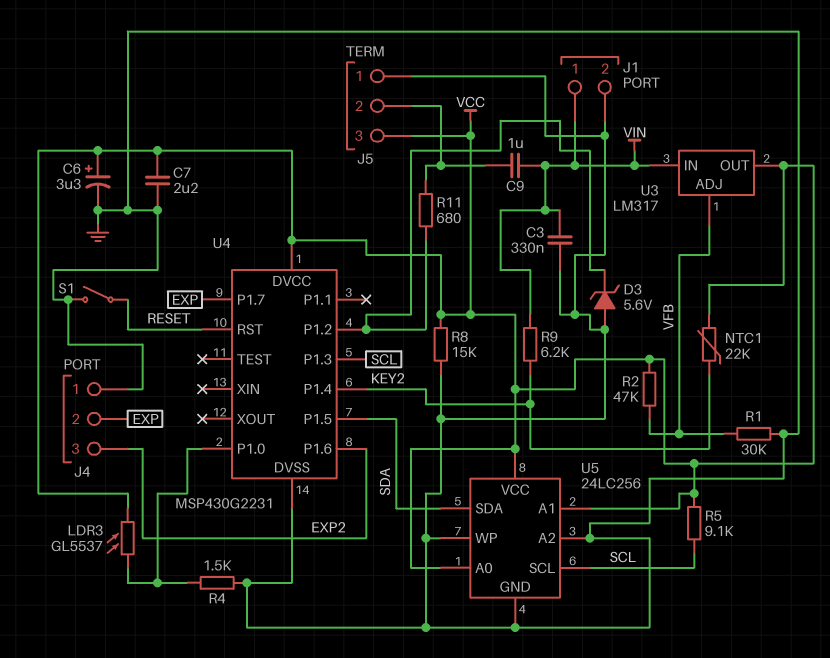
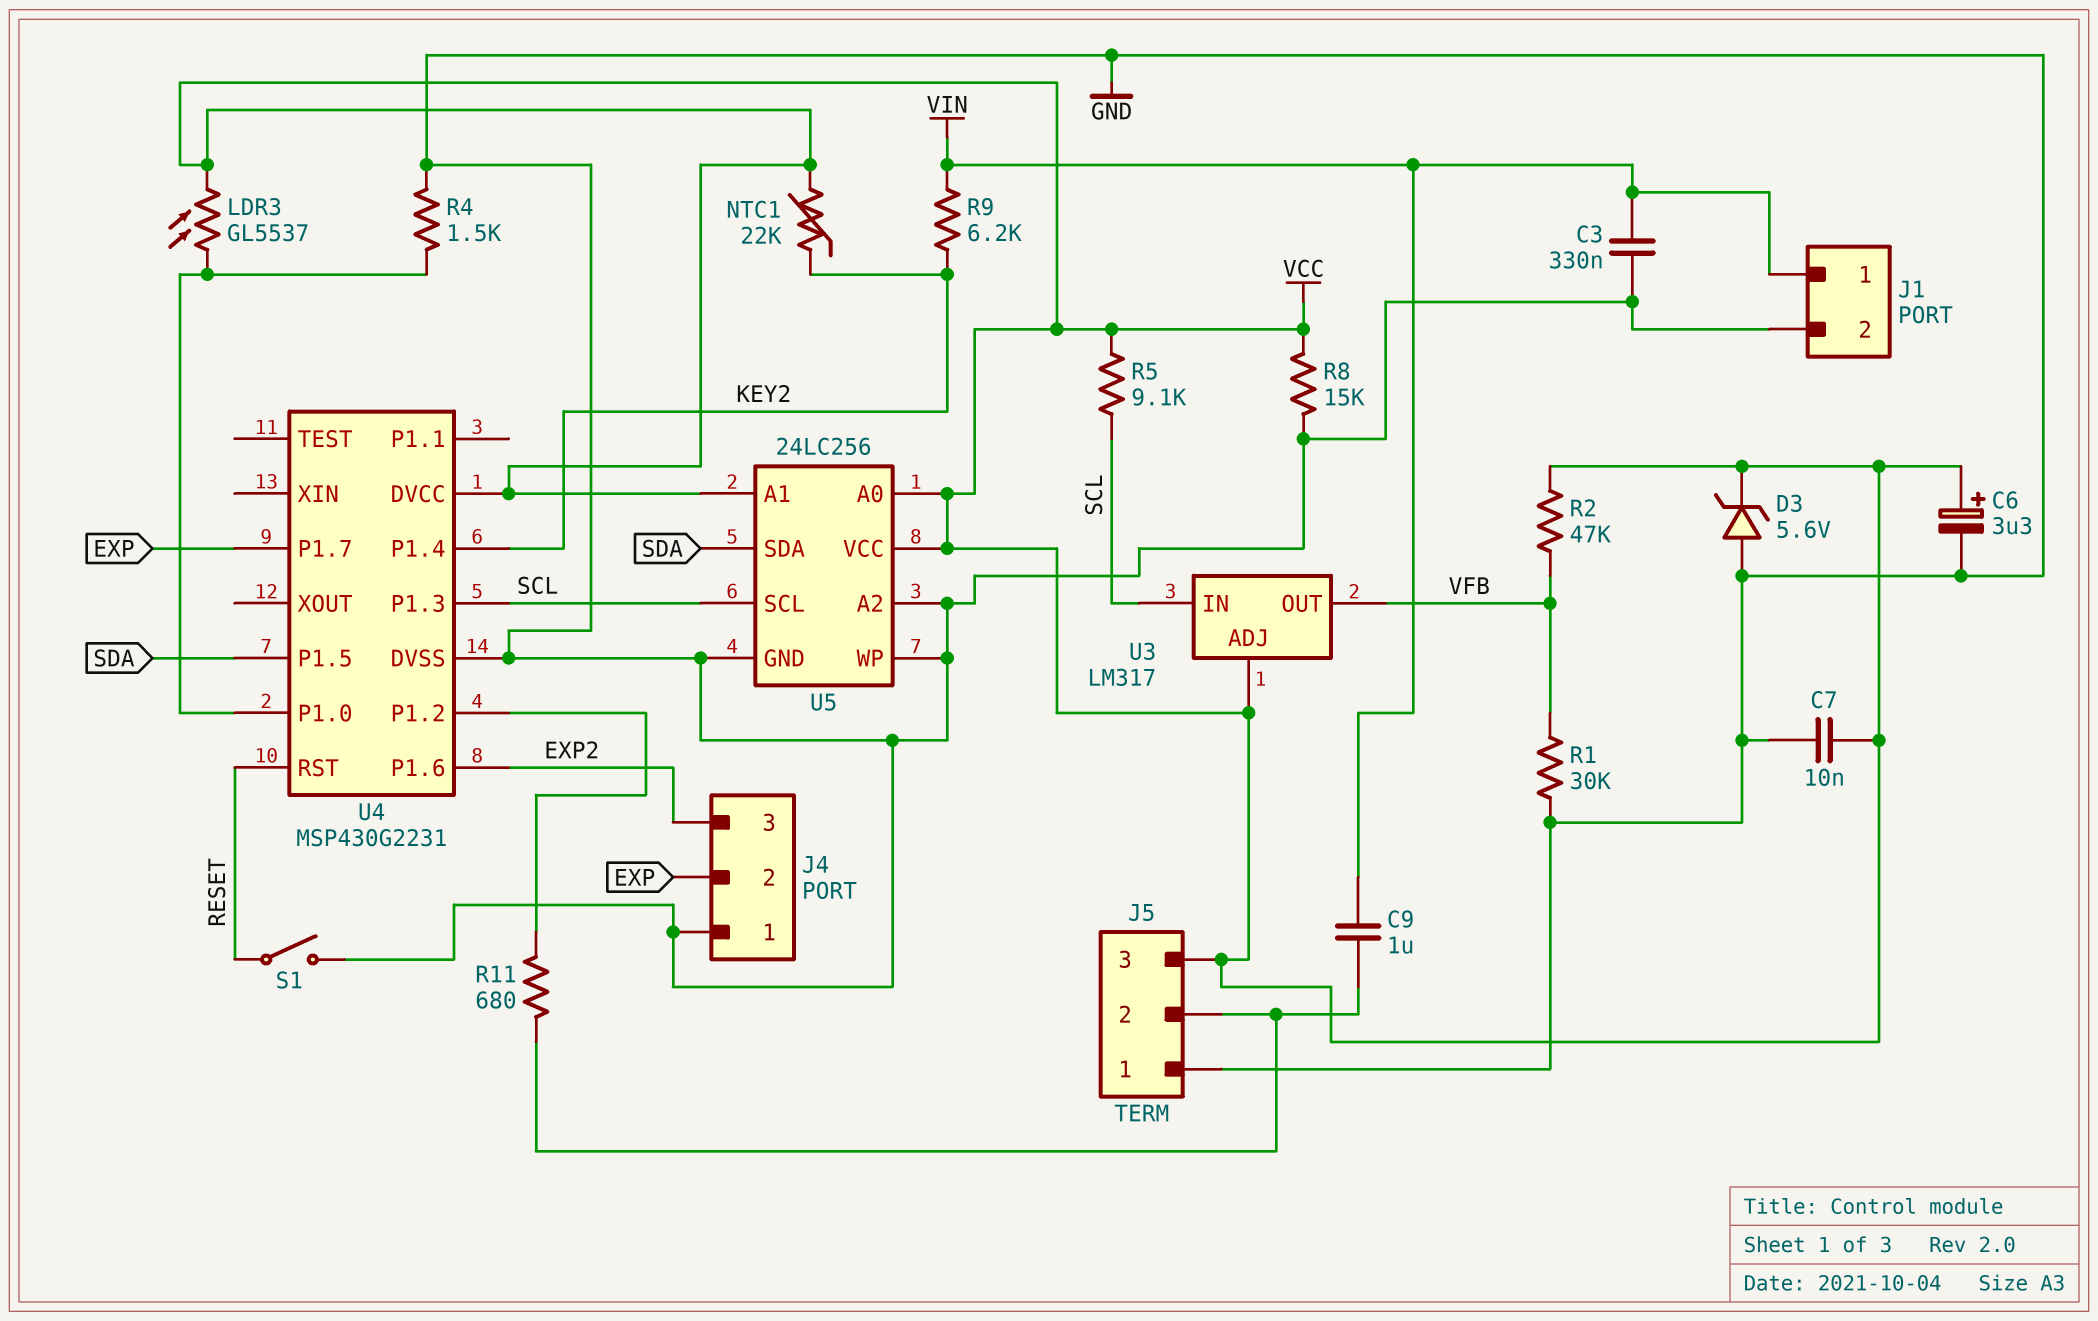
C7: 2.2uF (GND, VCC) -> 10nF (GND, VCC)
D3: zener 5.6V (A GND, K U4/P1.2) -> zener 5.6V (A GND, K VCC)
U3 pin ADJ: VFB -> VCC
U3 pin IN: VIN -> SCL
U3 pin OUT: VCC -> VFB

